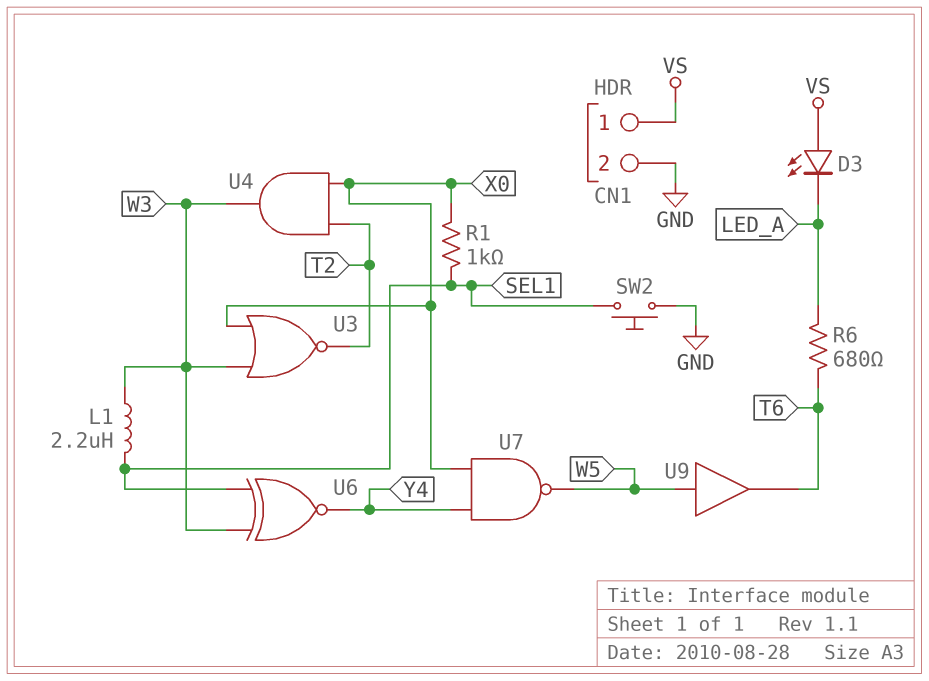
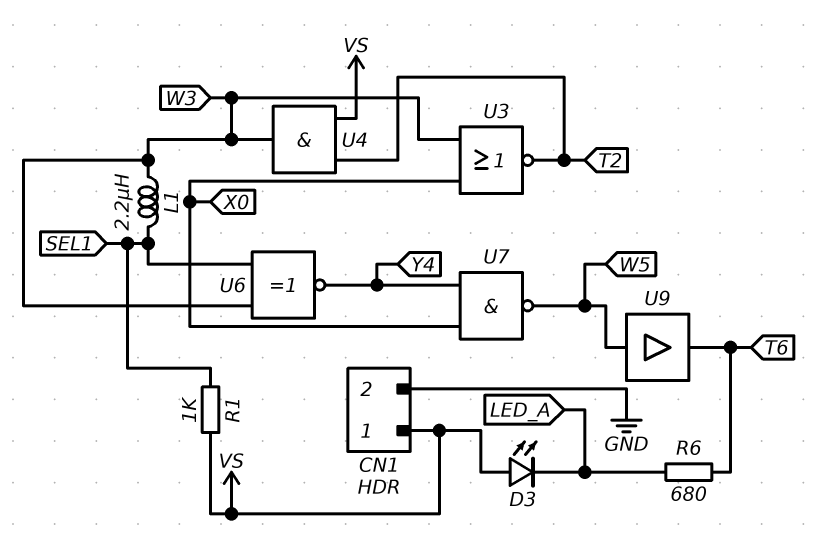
R1: 1k (SEL1, X0) -> 1k (SEL1, VS)
SW2: button (GND, SEL1) -> none
U4: AND (in T2, in X0, out W3) -> AND (in T2, in VS, out W3)

